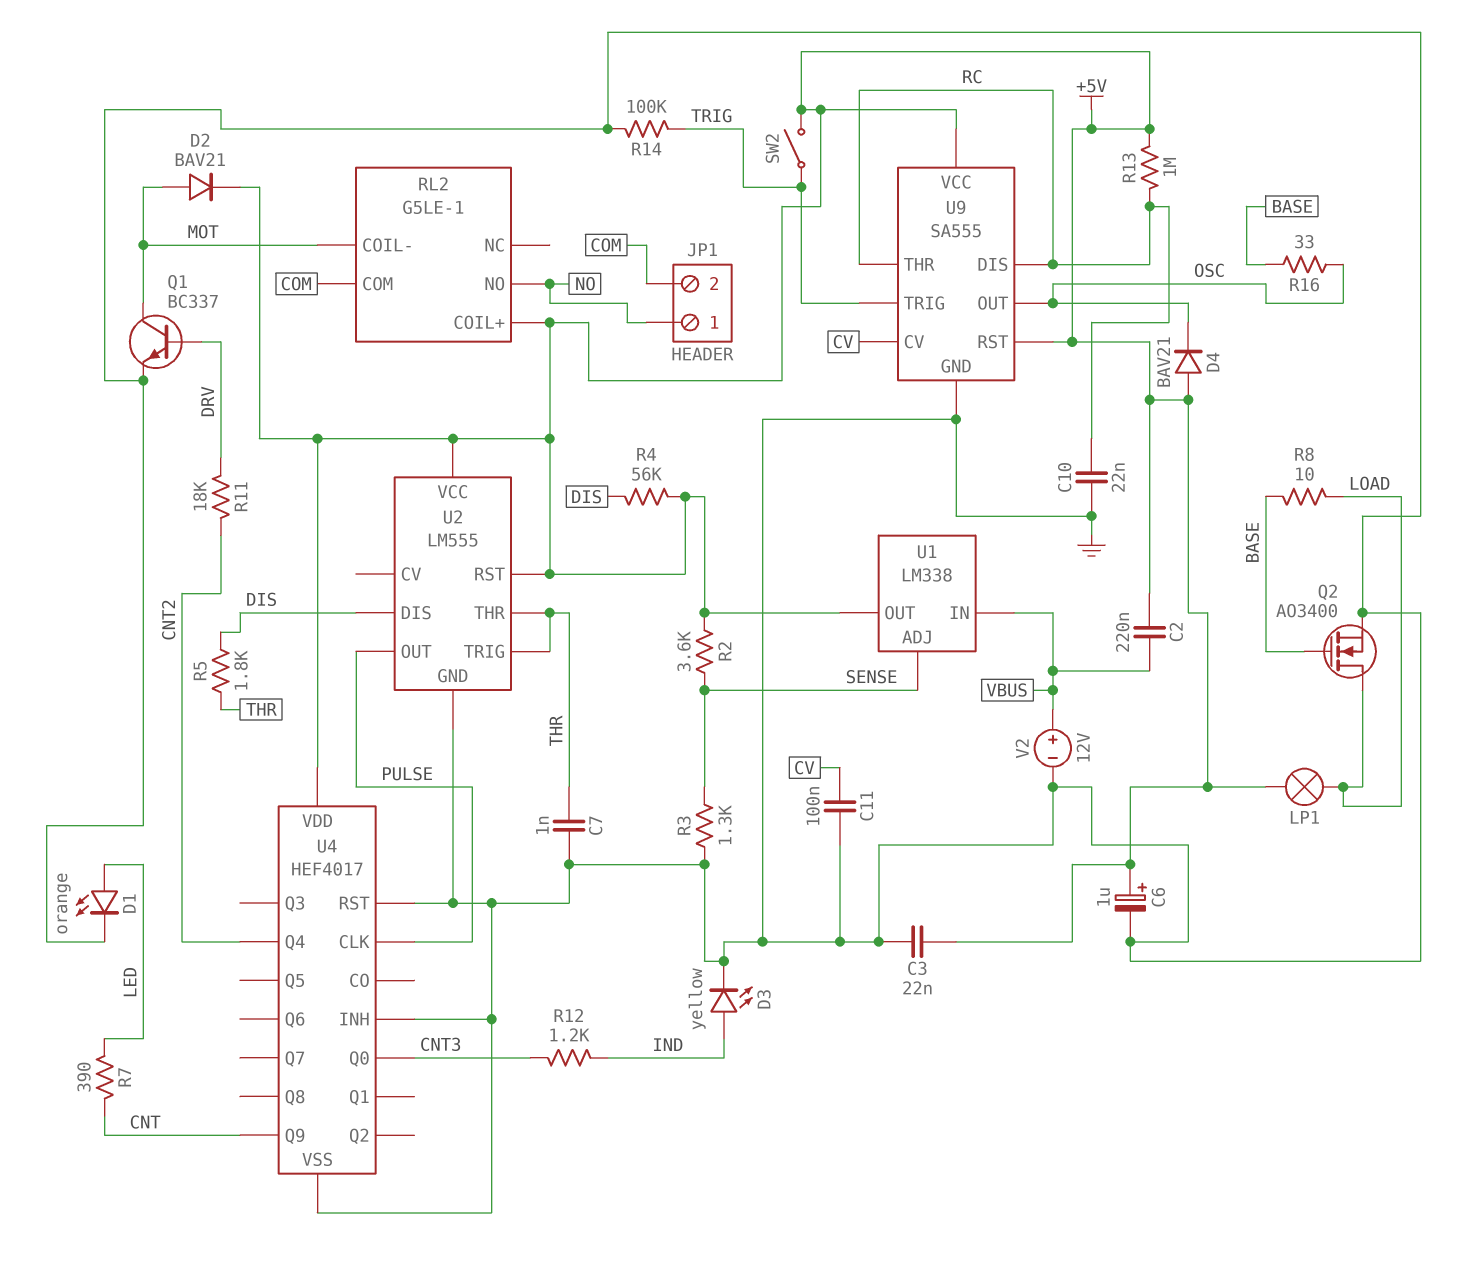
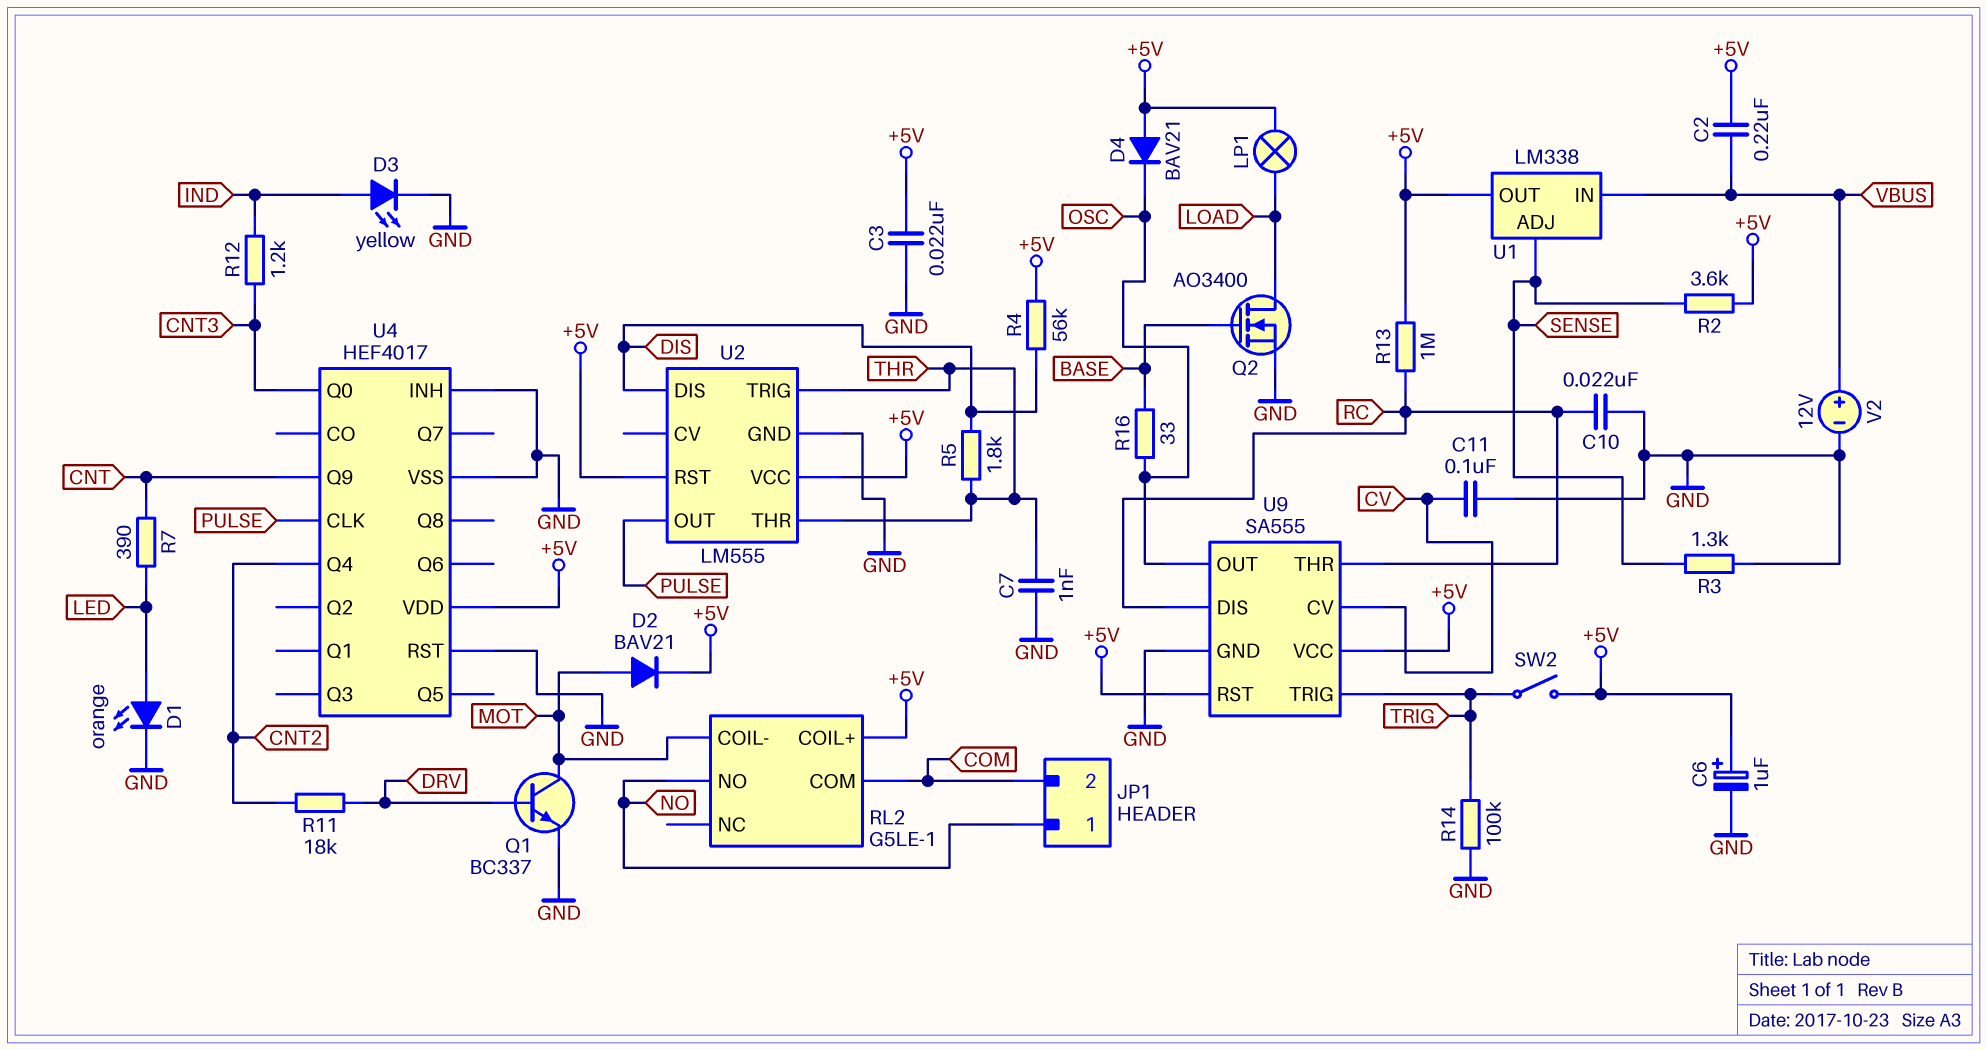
R8: 10 (BASE, LOAD) -> none

